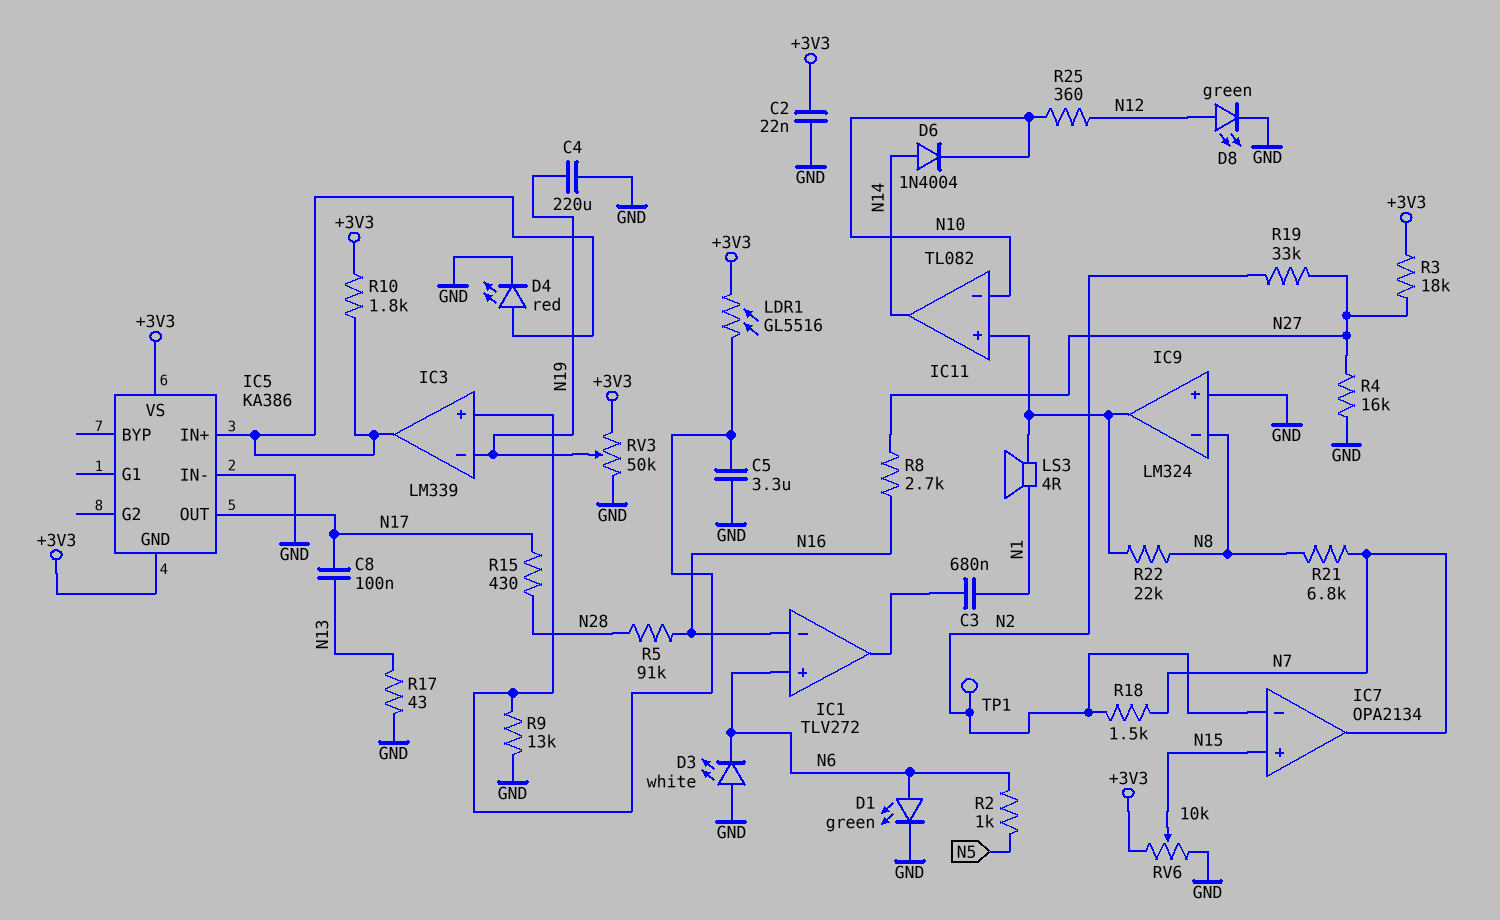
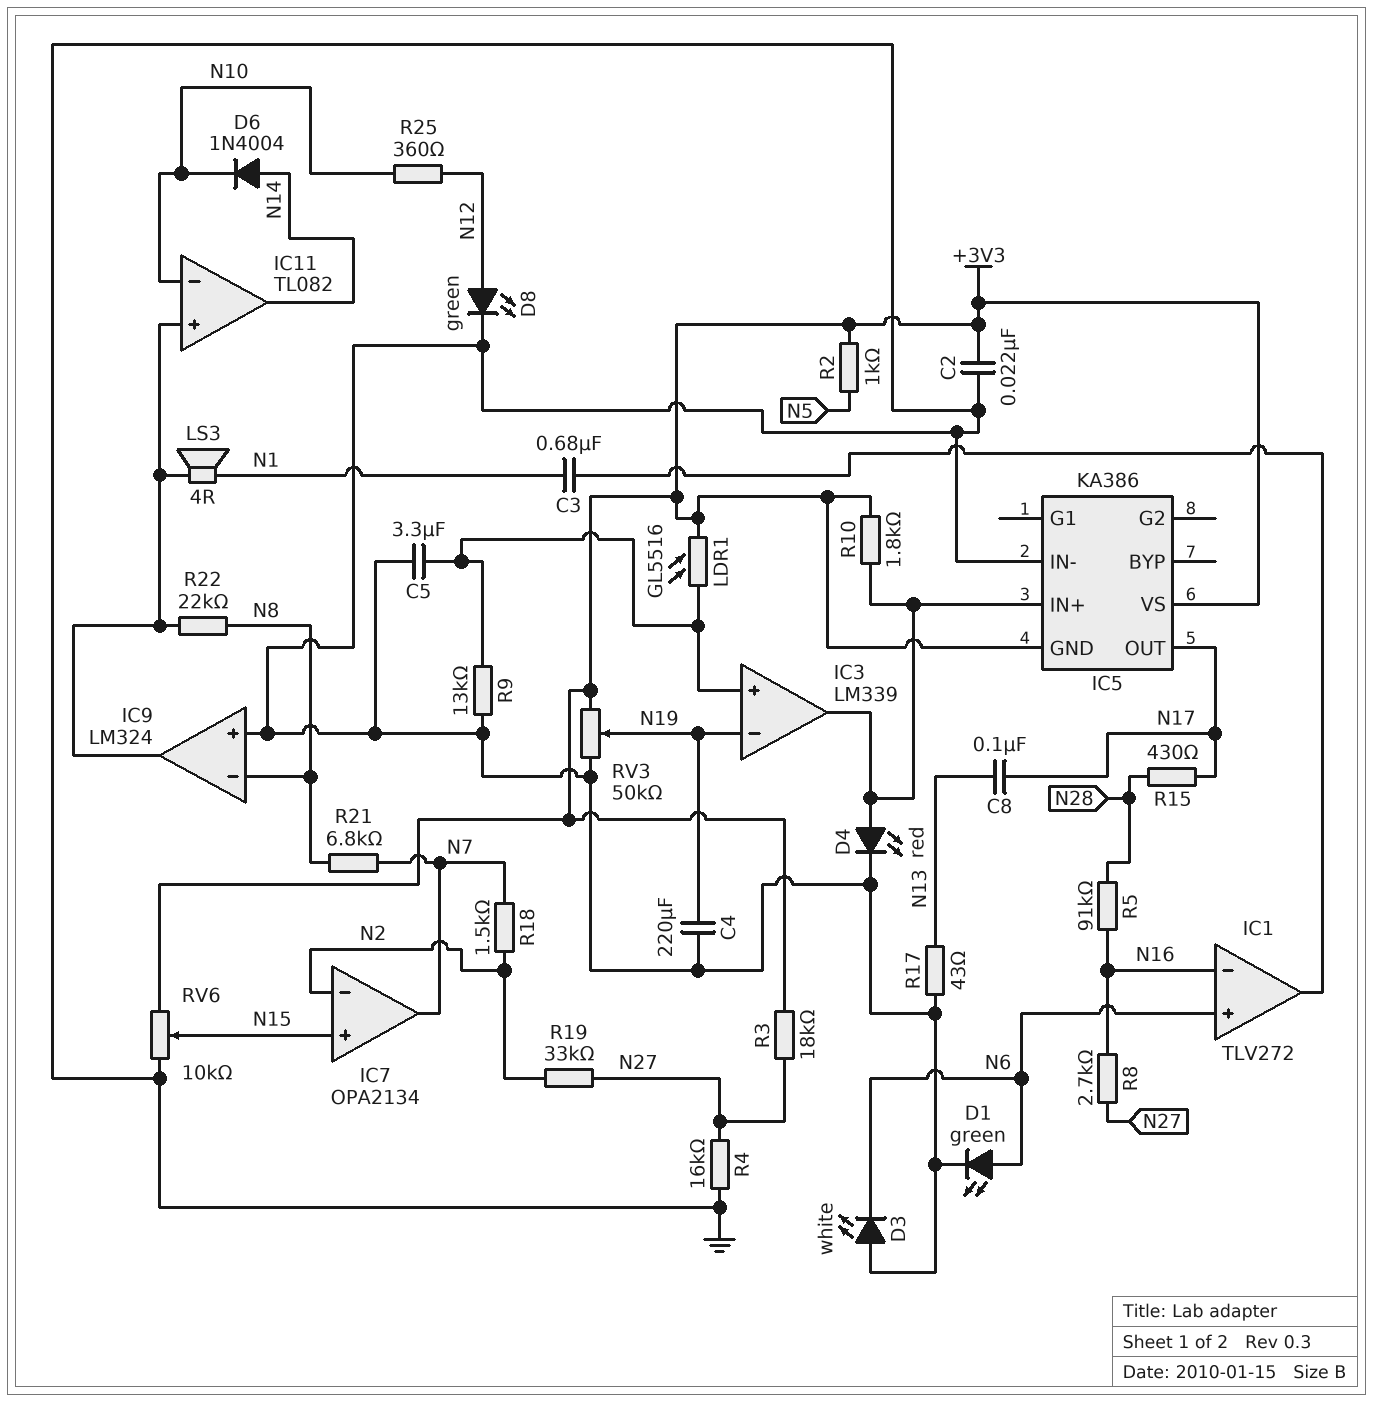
R2: 1k (N5, N6) -> 1k (+3V3, N5)
TP1: test point (N2) -> none

